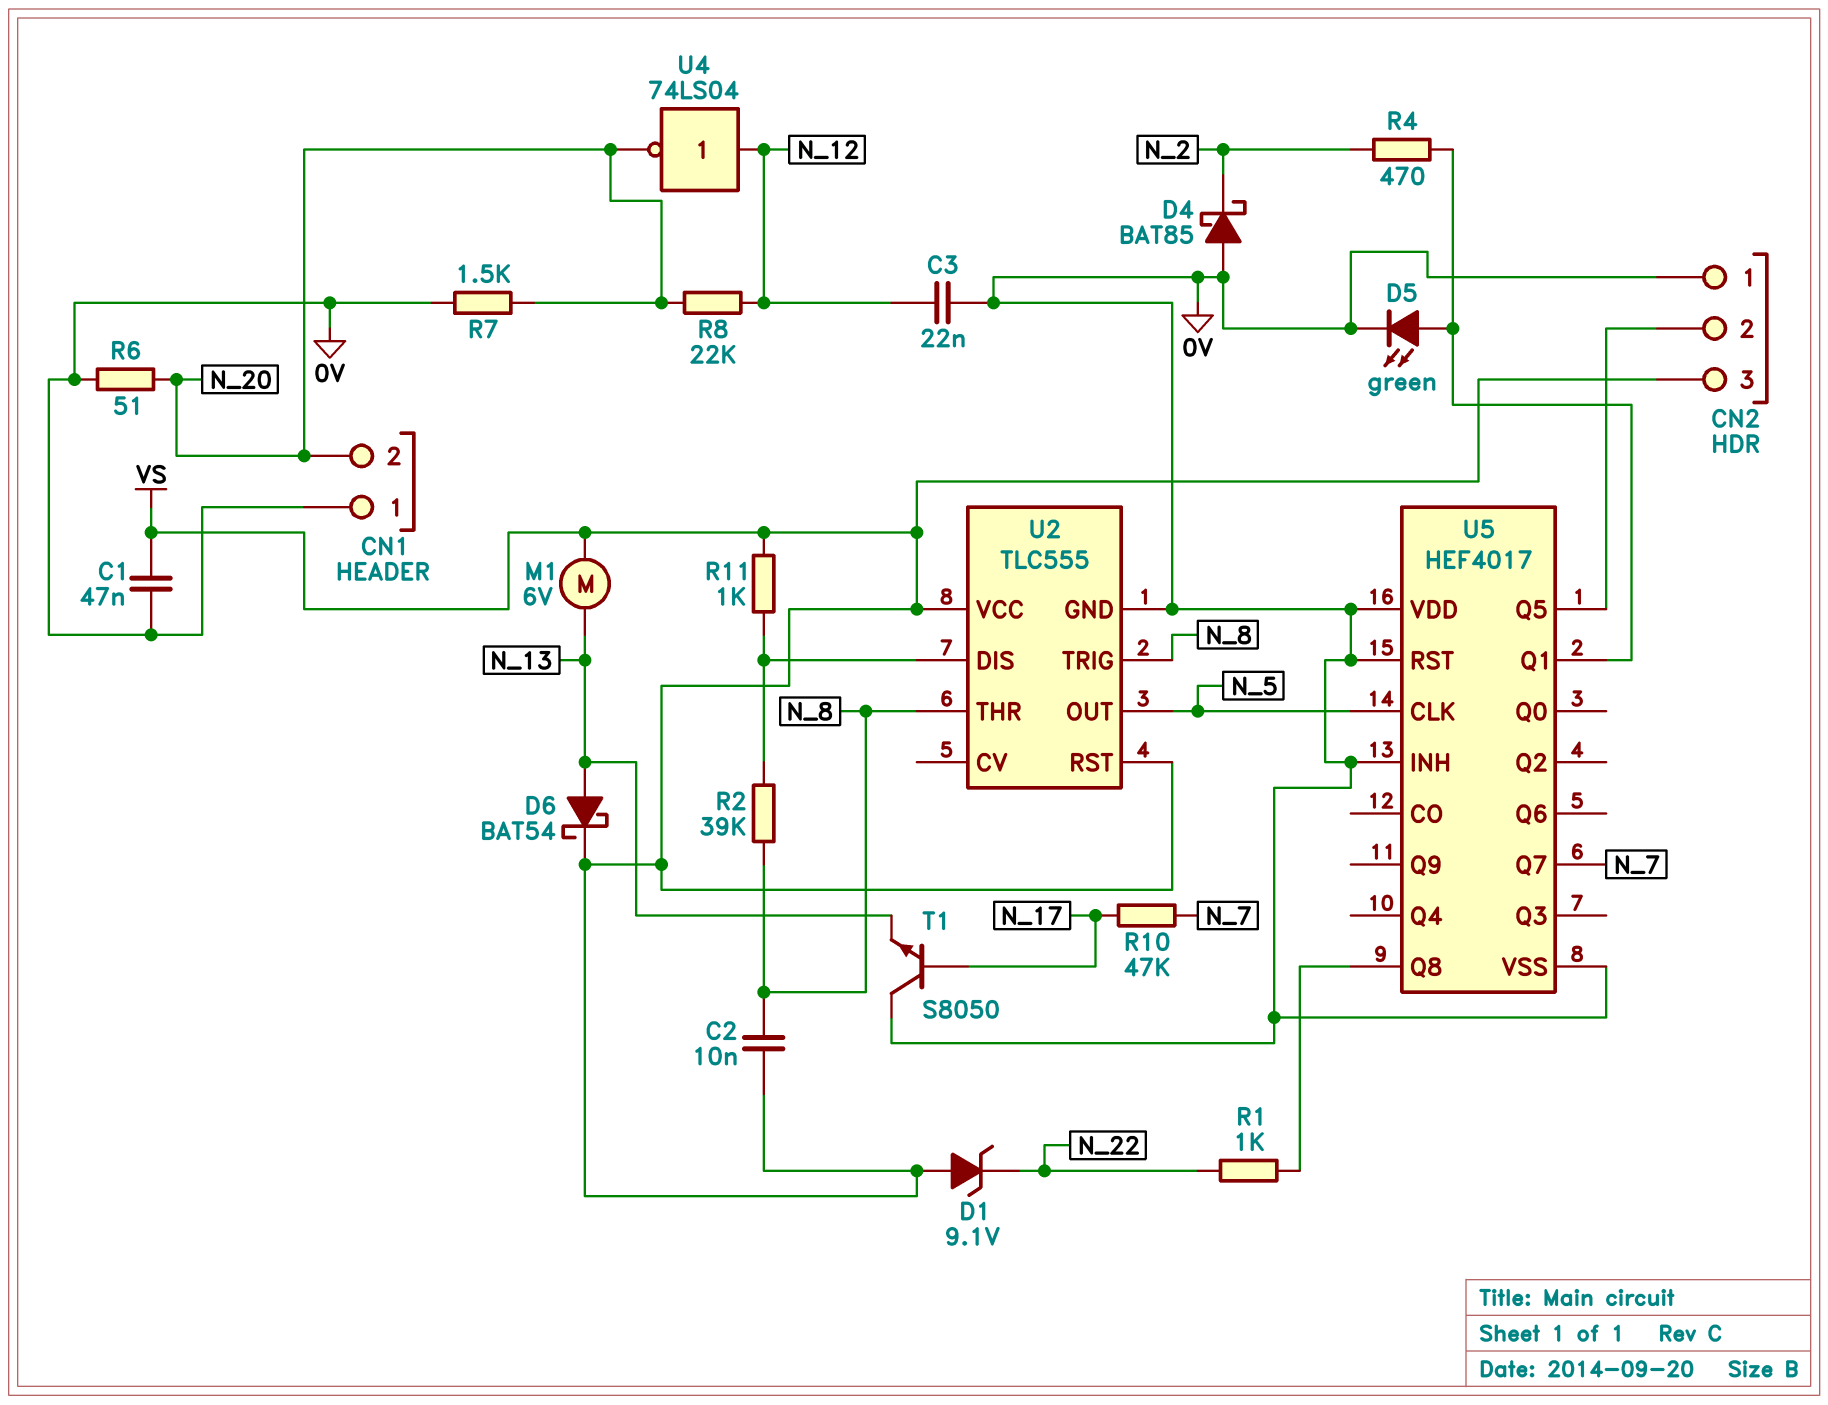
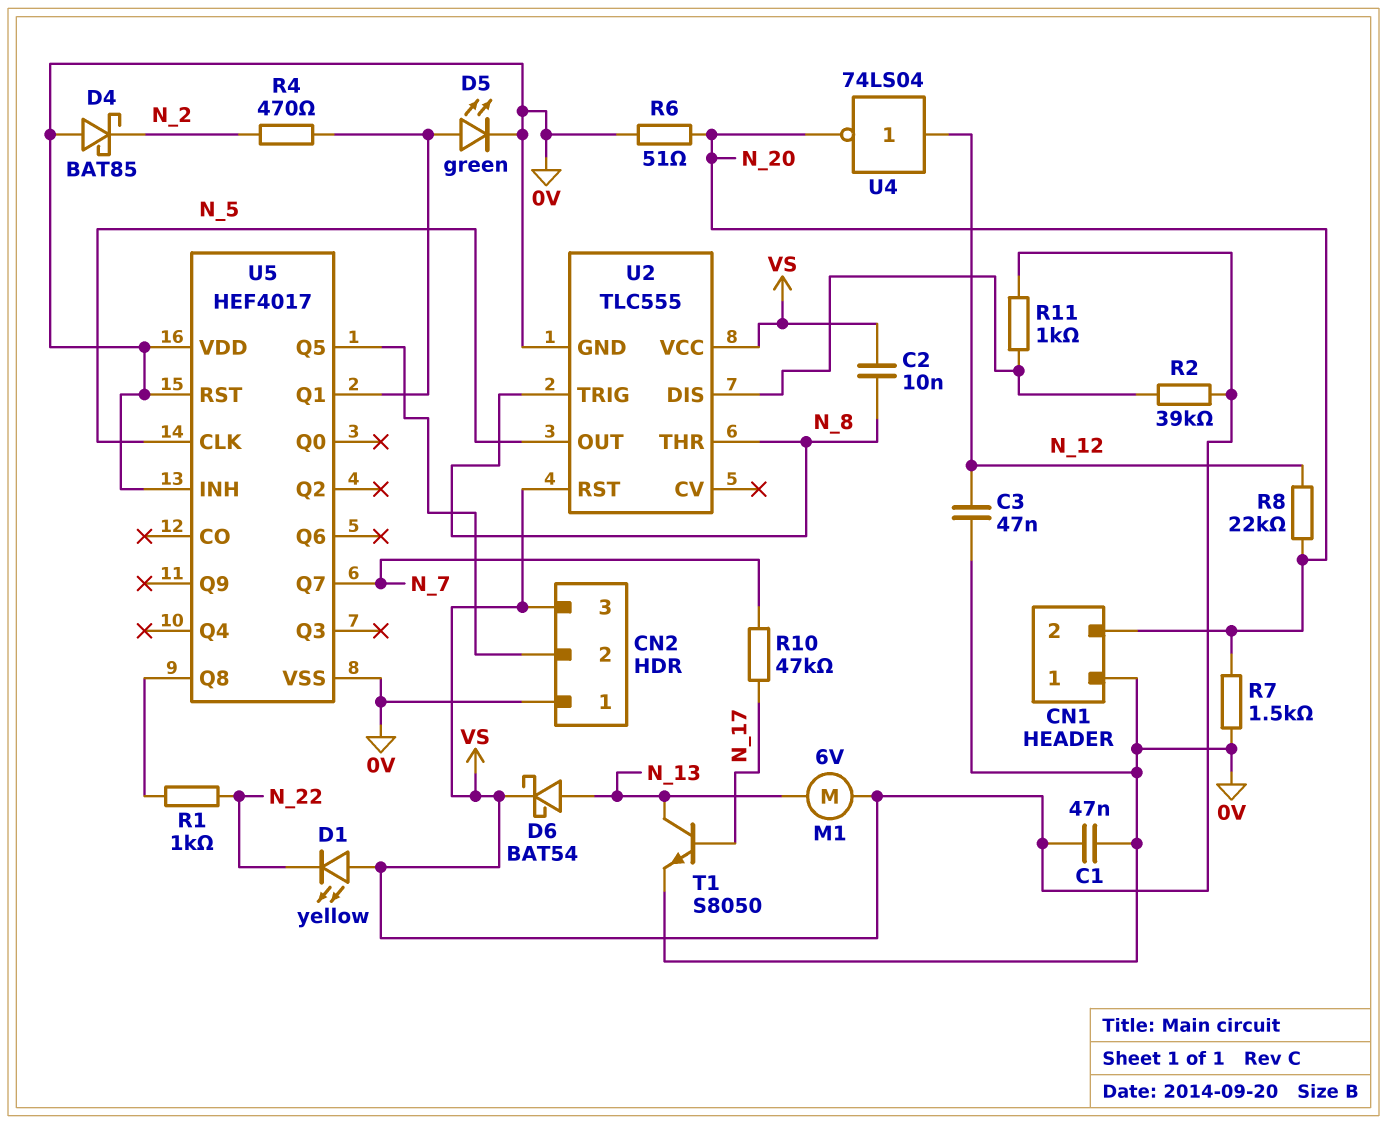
C3: 22nF (0V, N_12) -> 47nF (0V, N_12)
D1: zener 9.1V (A VS, K N_22) -> LED yellow (A VS, K N_22)
R2: 39k (N_8, U2/DIS) -> 39k (U2/DIS, VS)
T1: NPN S8050 (B N_17, C 0V, E N_13) -> NPN S8050 (B N_17, C N_13, E 0V)

